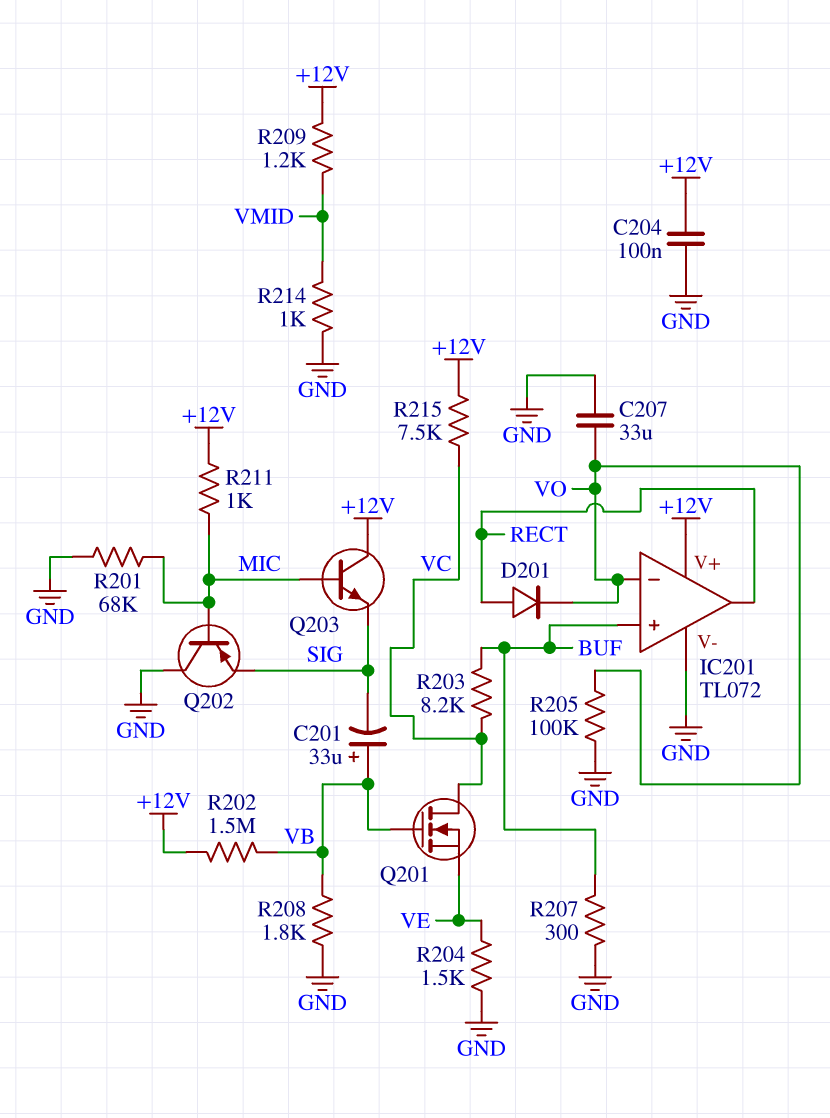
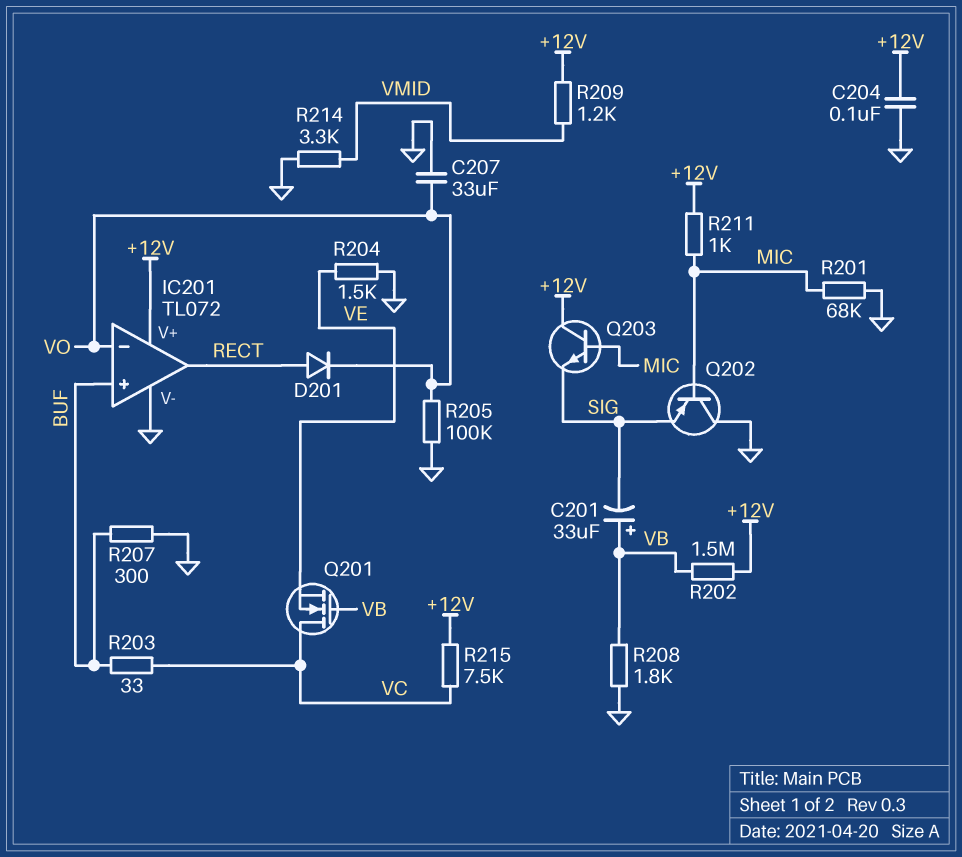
R203: 8.2k (BUF, VC) -> 33 (BUF, VC)
R214: 1k (GND, VMID) -> 3.3k (GND, VMID)

